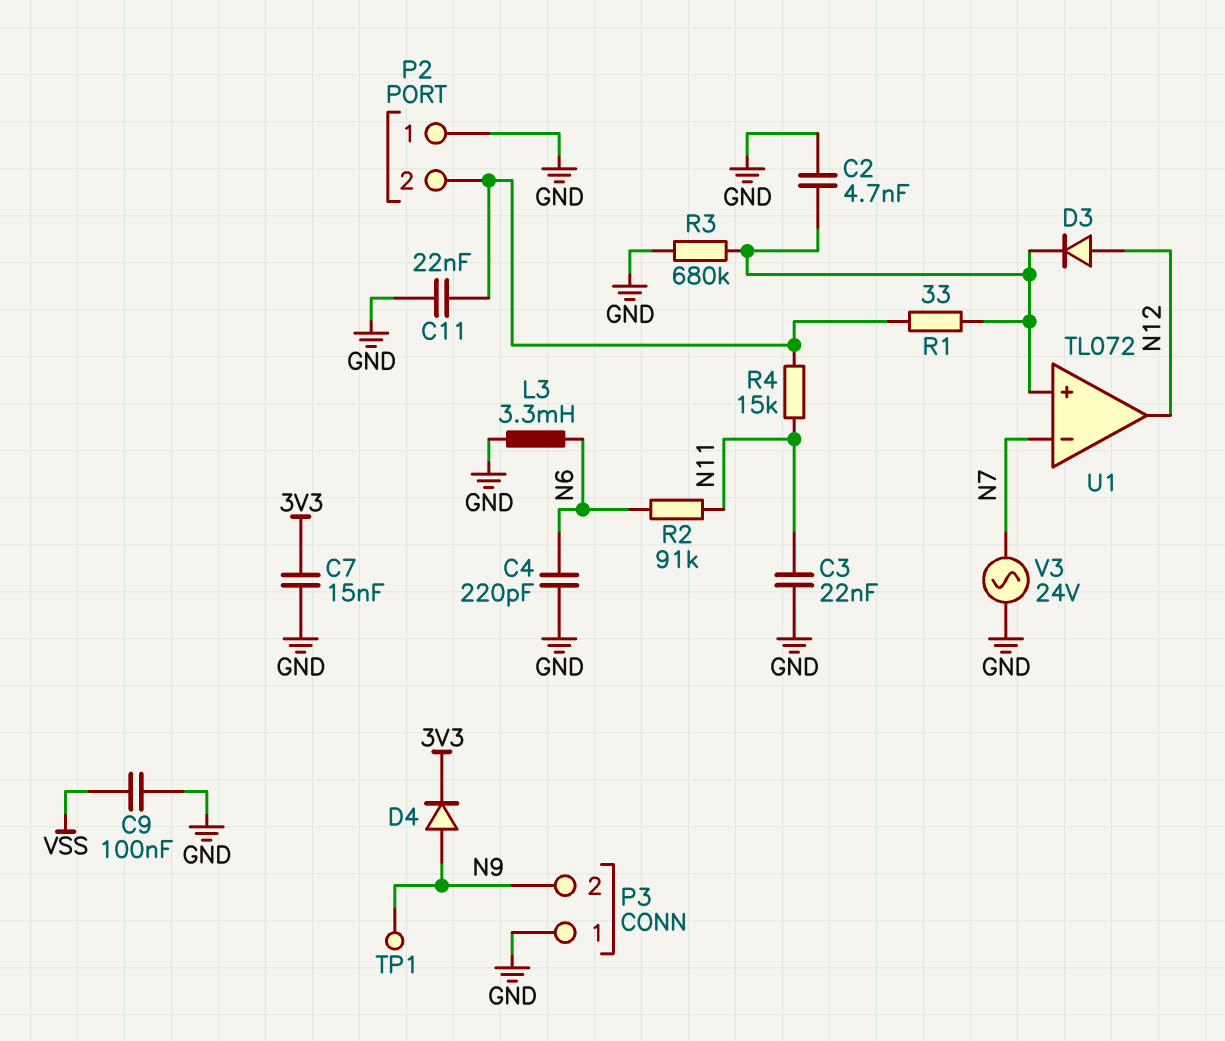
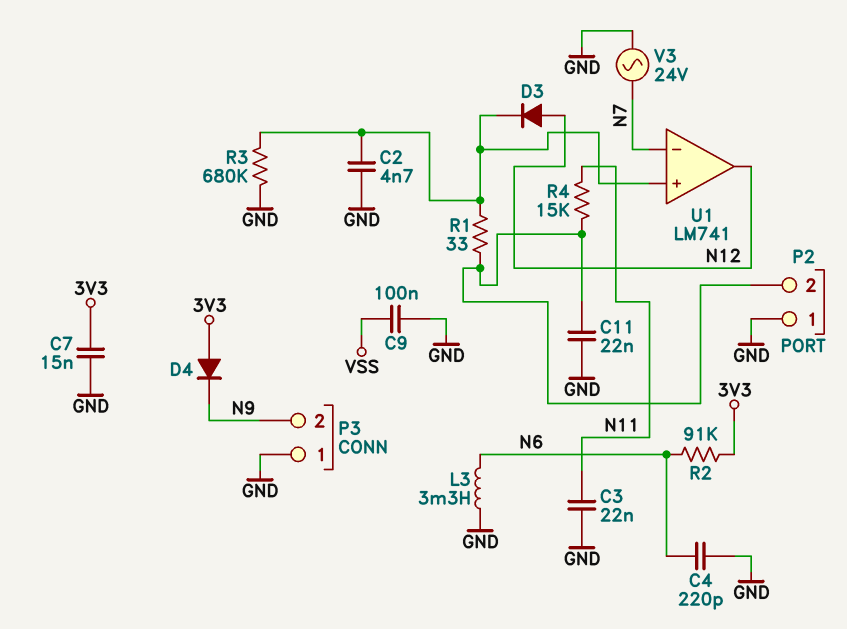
D4: diode (A N9, K 3V3) -> diode (A 3V3, K N9)
R2: 91k (N6, N11) -> 91k (3V3, N6)
TP1: test point (N9) -> none
U1: TL072 -> LM741

